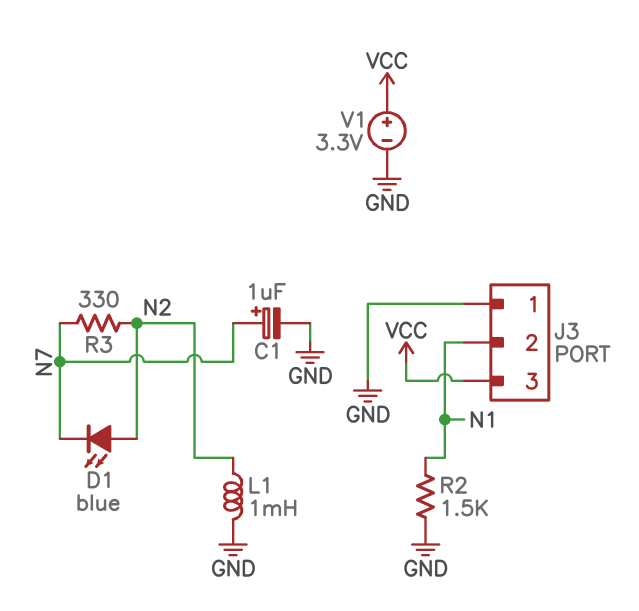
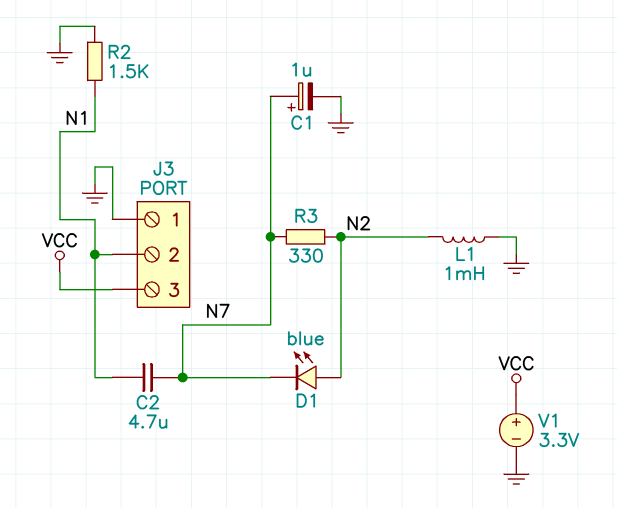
C2: none -> 4.7uF (N1, N7)

